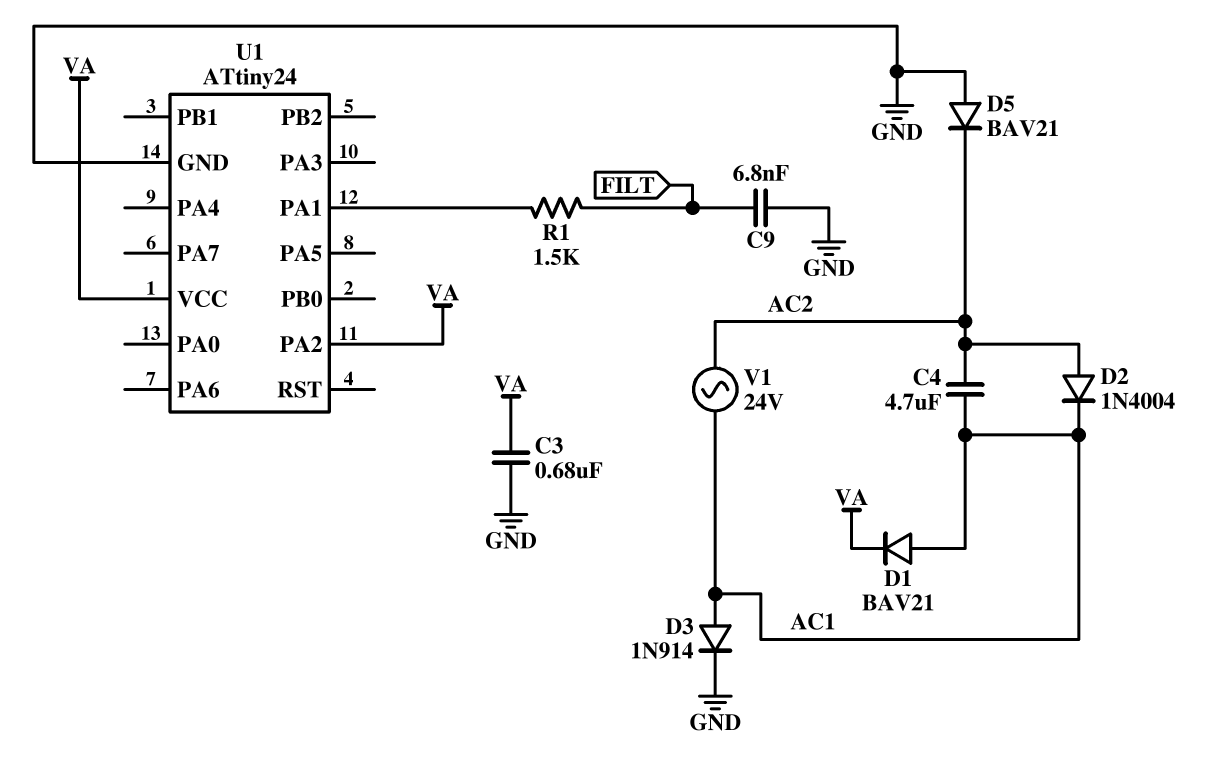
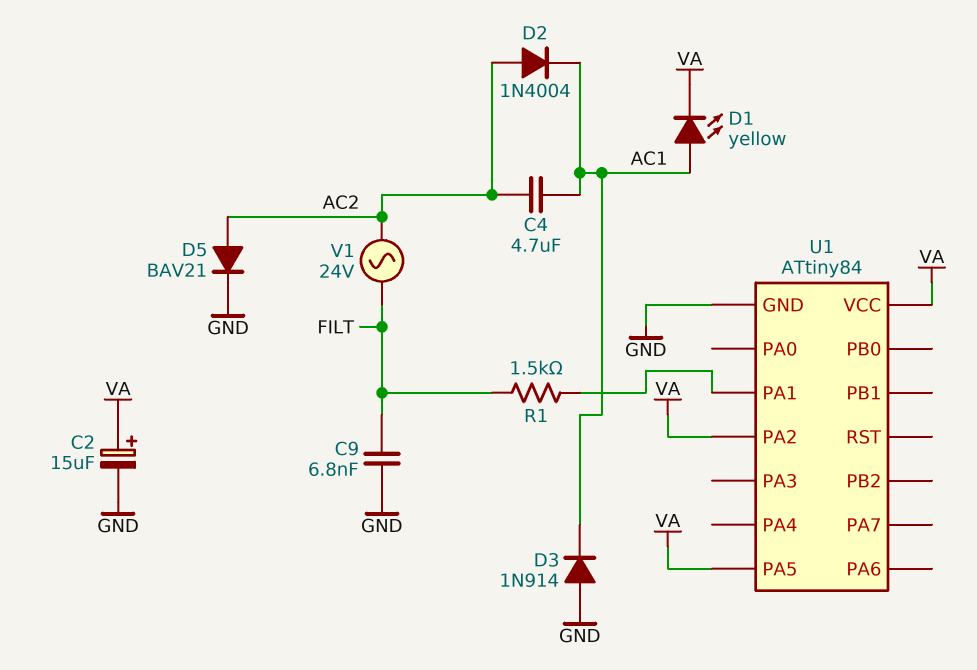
C2: none -> 15uF (plus VA, minus GND)
C3: 680nF (GND, VA) -> none
D1: diode BAV21 (A AC1, K VA) -> LED yellow (A AC1, K VA)
D3: diode 1N914 (A AC1, K GND) -> diode 1N914 (A GND, K AC1)
D5: diode BAV21 (A GND, K AC2) -> diode BAV21 (A AC2, K GND)
U1: ATtiny24 -> ATtiny84
U1 pin PA5: none -> VA
V1: AC 24V (AC1, AC2) -> AC 24V (AC2, FILT)

